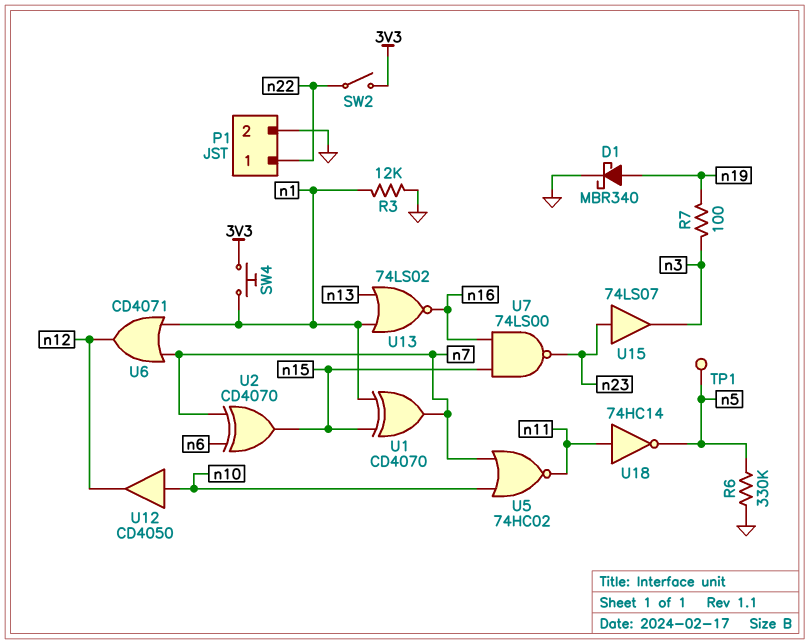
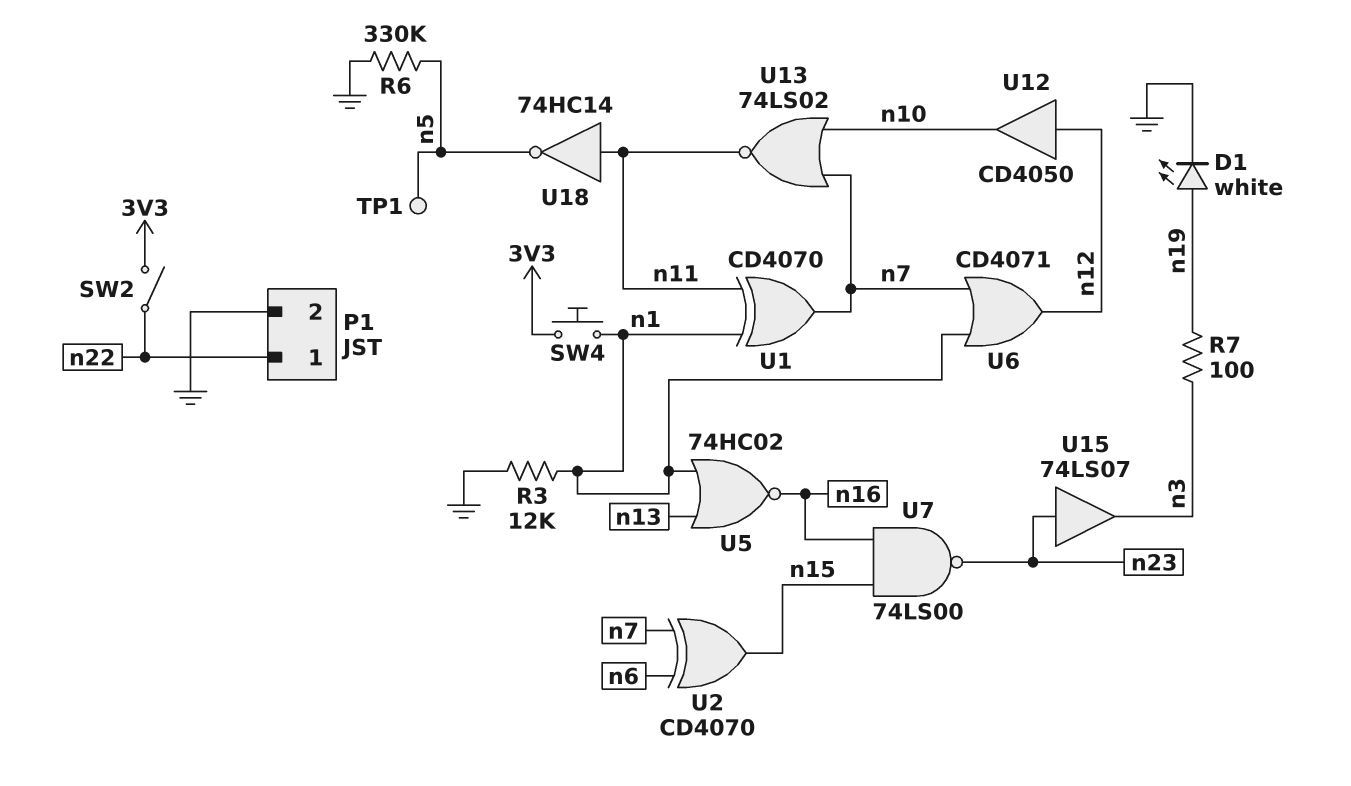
D1: schottky MBR340 (A n19, K GND) -> LED white (A n19, K GND)
U1: XOR CD4070 (in n1, in n15, out n7) -> XOR CD4070 (in n1, in n11, out n7)
U5: NOR 74HC02 (in n7, in n10, out n11) -> NOR 74HC02 (in n1, in n13, out n16)
U12: buffer CD4050 (in n10, out n12) -> buffer CD4050 (in n12, out n10)
U13: NOR 74LS02 (in n1, in n13, out n16) -> NOR 74LS02 (in n7, in n10, out n11)

